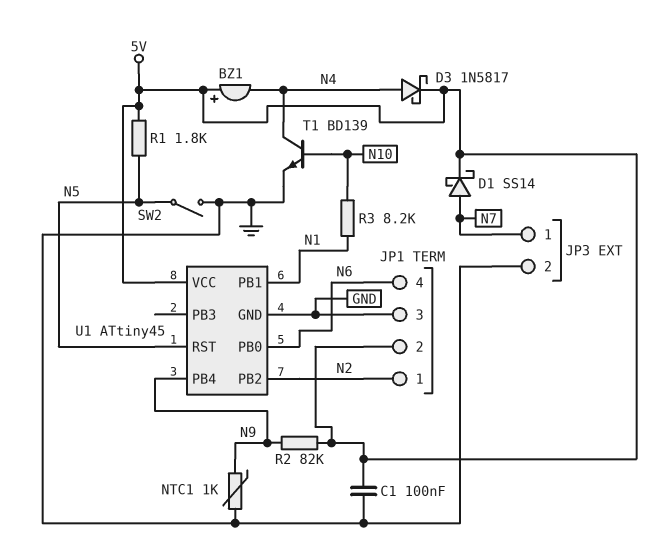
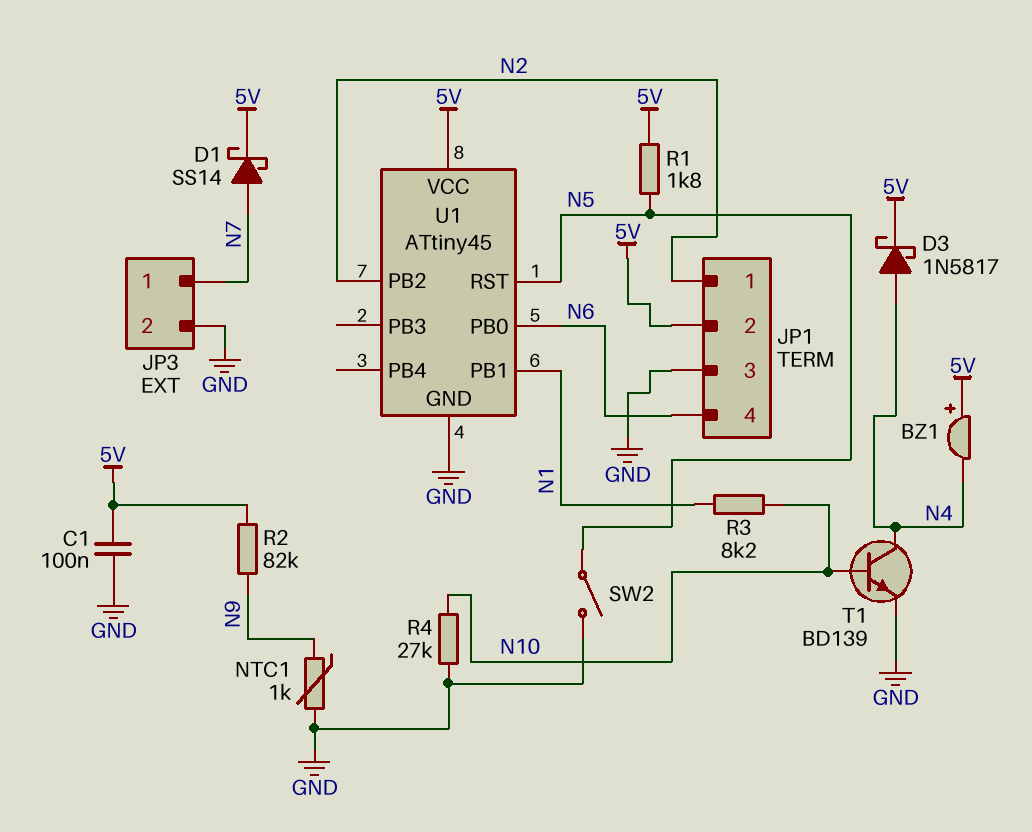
R4: none -> 27k (GND, N10)
U1 pin PB4: N9 -> none

